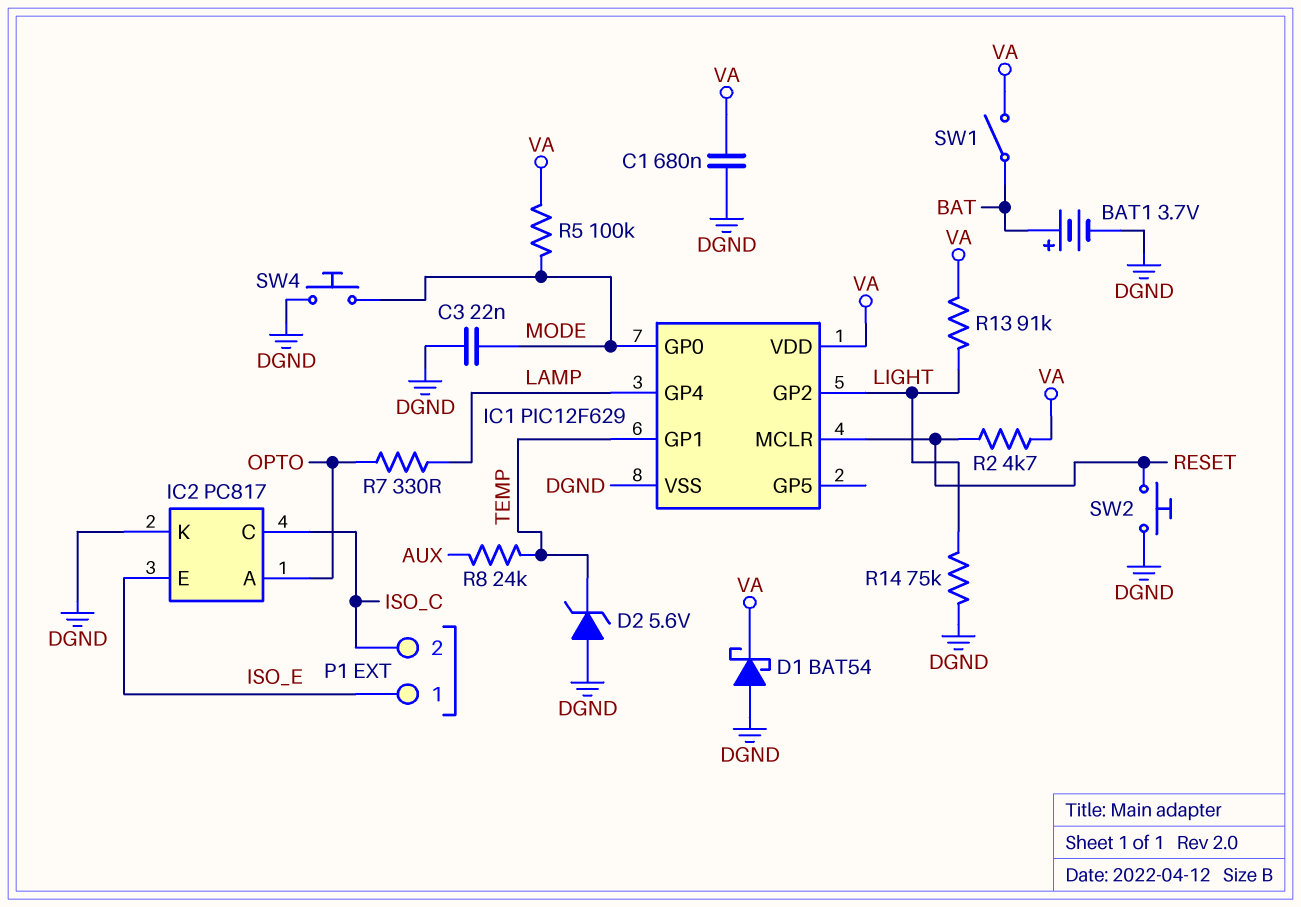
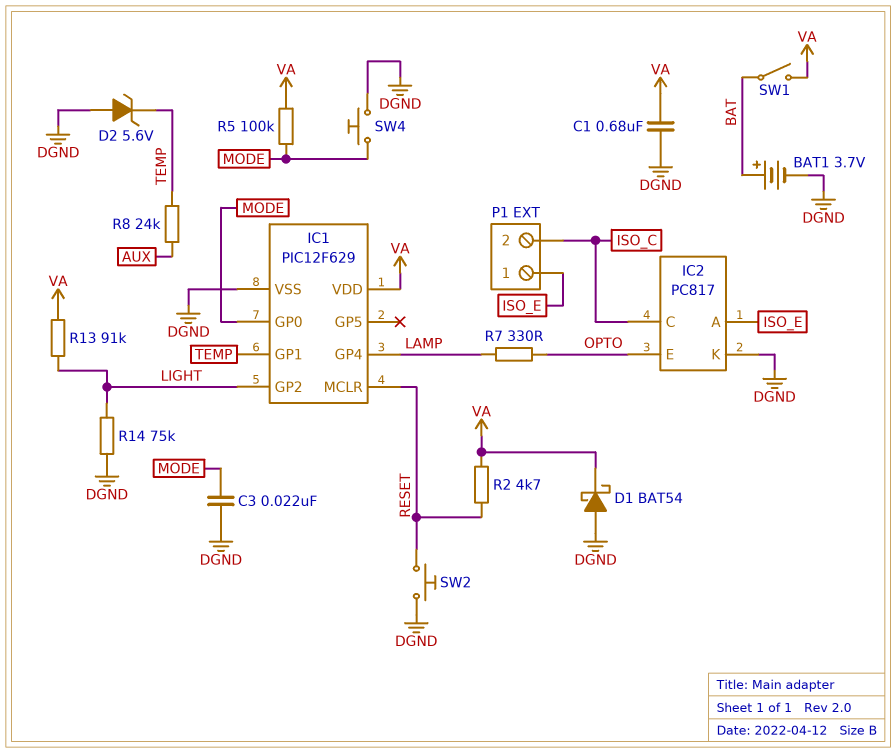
IC2 pin A: OPTO -> ISO_E
IC2 pin E: ISO_E -> OPTO

